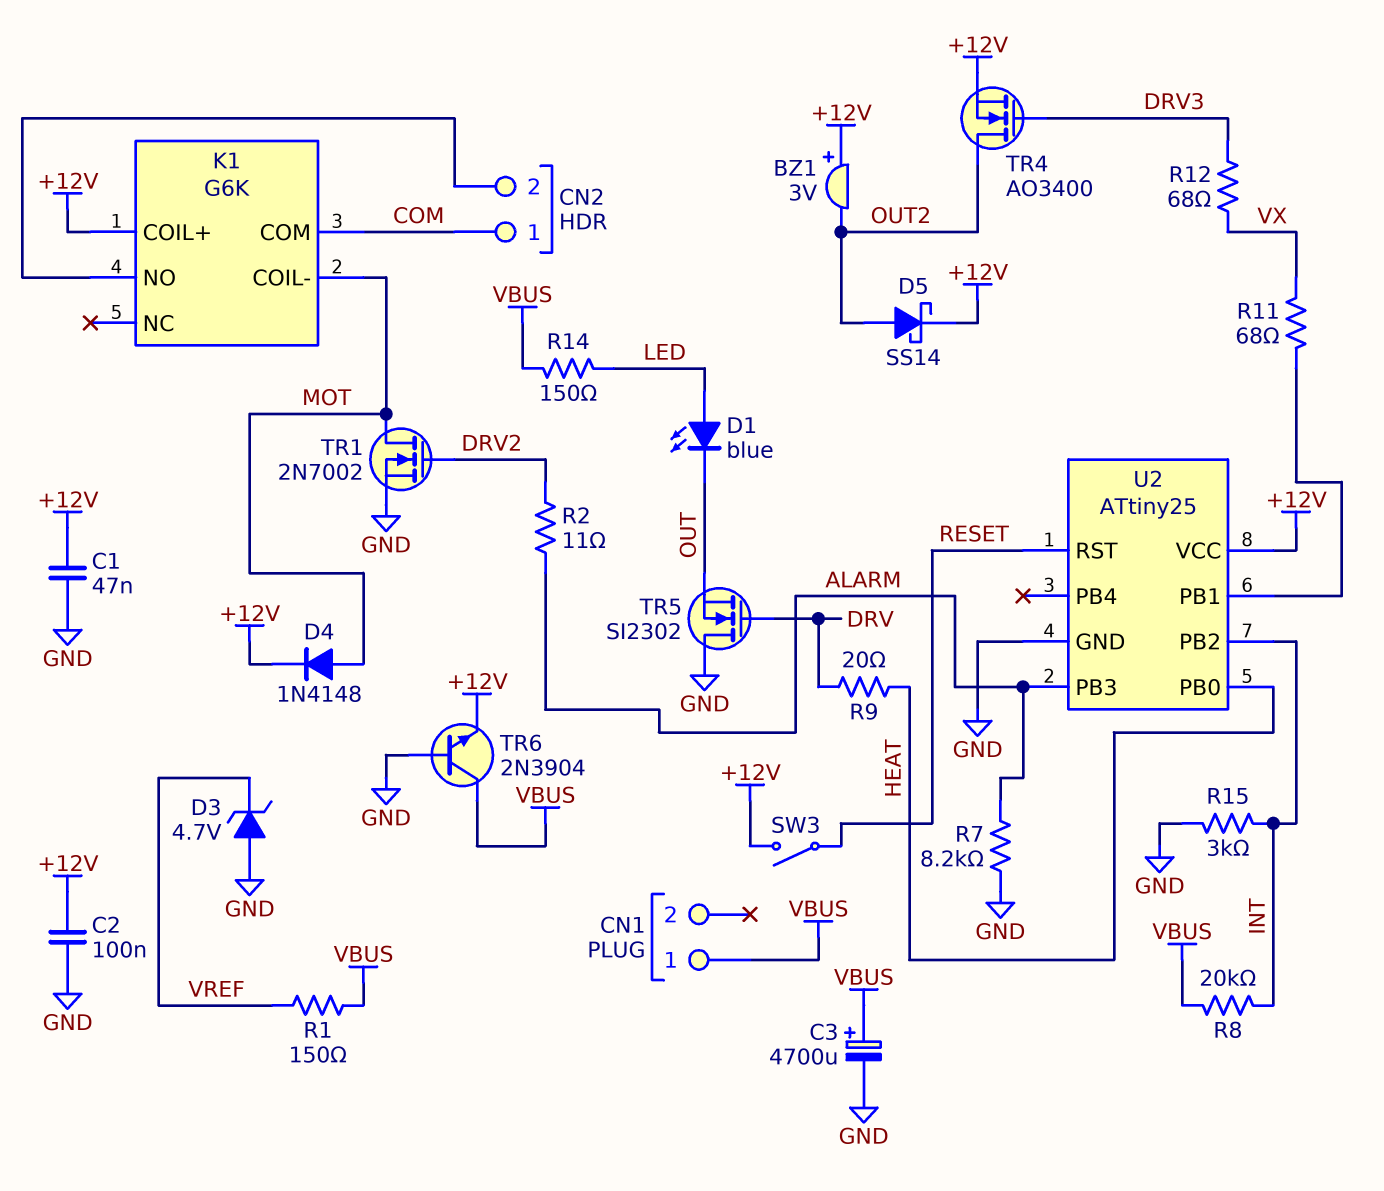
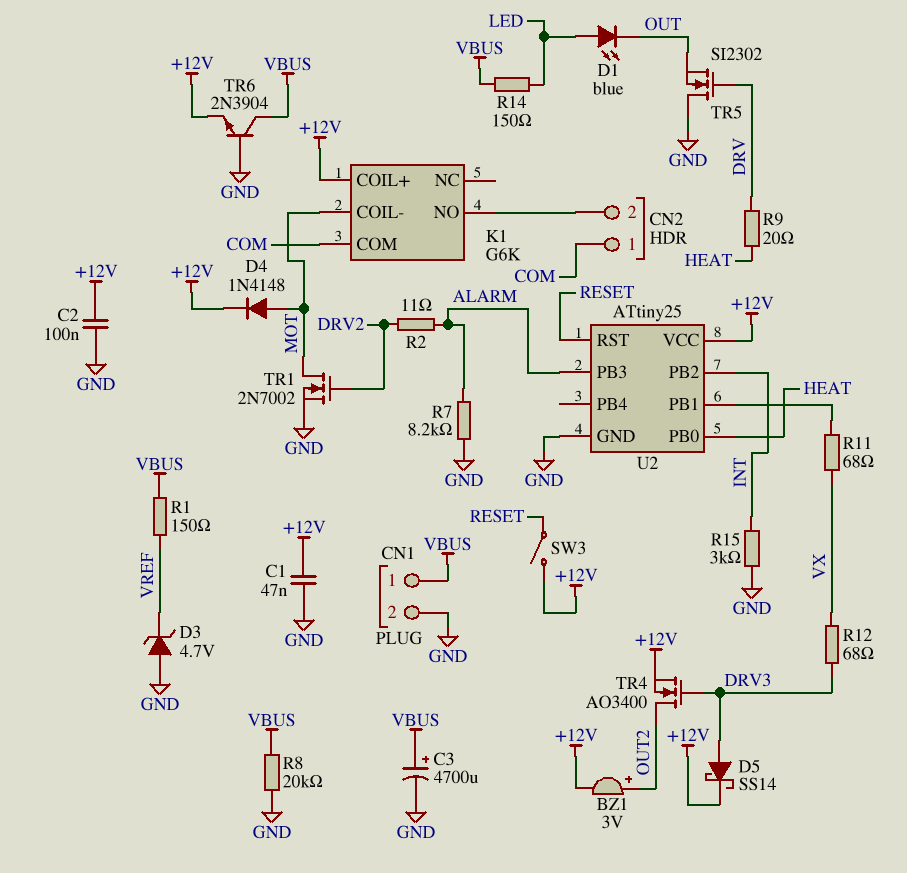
BZ1: buzzer 3V (plus +12V, minus OUT2) -> buzzer 3V (plus OUT2, minus +12V)
CN1 pin 2: none -> GND
D5: schottky SS14 (A OUT2, K +12V) -> schottky SS14 (A DRV3, K +12V)
R8: 20k (INT, VBUS) -> 20k (GND, VBUS)

